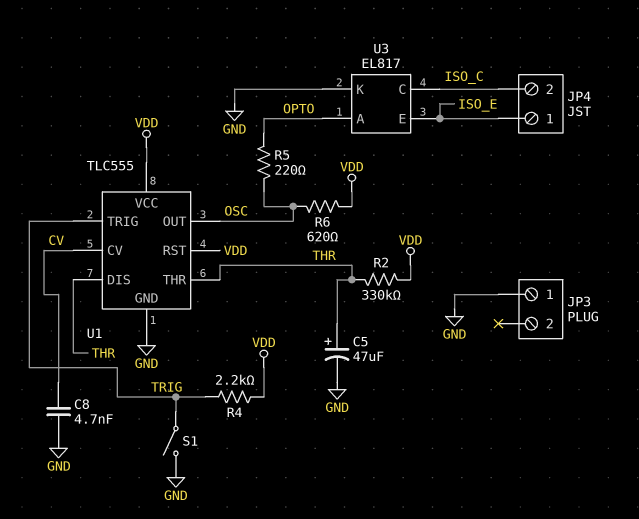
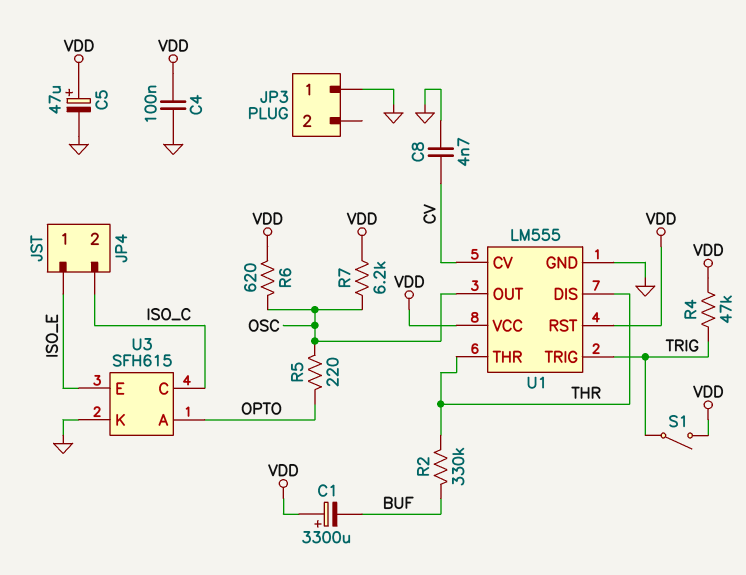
C1: none -> 3300uF (plus VDD, minus BUF)
C4: none -> 100nF (GND, VDD)
C5: 47uF (plus THR, minus GND) -> 47uF (plus VDD, minus GND)
R2: 330k (THR, VDD) -> 330k (BUF, THR)
R4: 2.2k (TRIG, VDD) -> 47k (TRIG, VDD)
R7: none -> 6.2k (OSC, VDD)
S1: switch (GND, TRIG) -> switch (TRIG, VDD)
U1: TLC555 -> LM555
U3: EL817 -> SFH615

